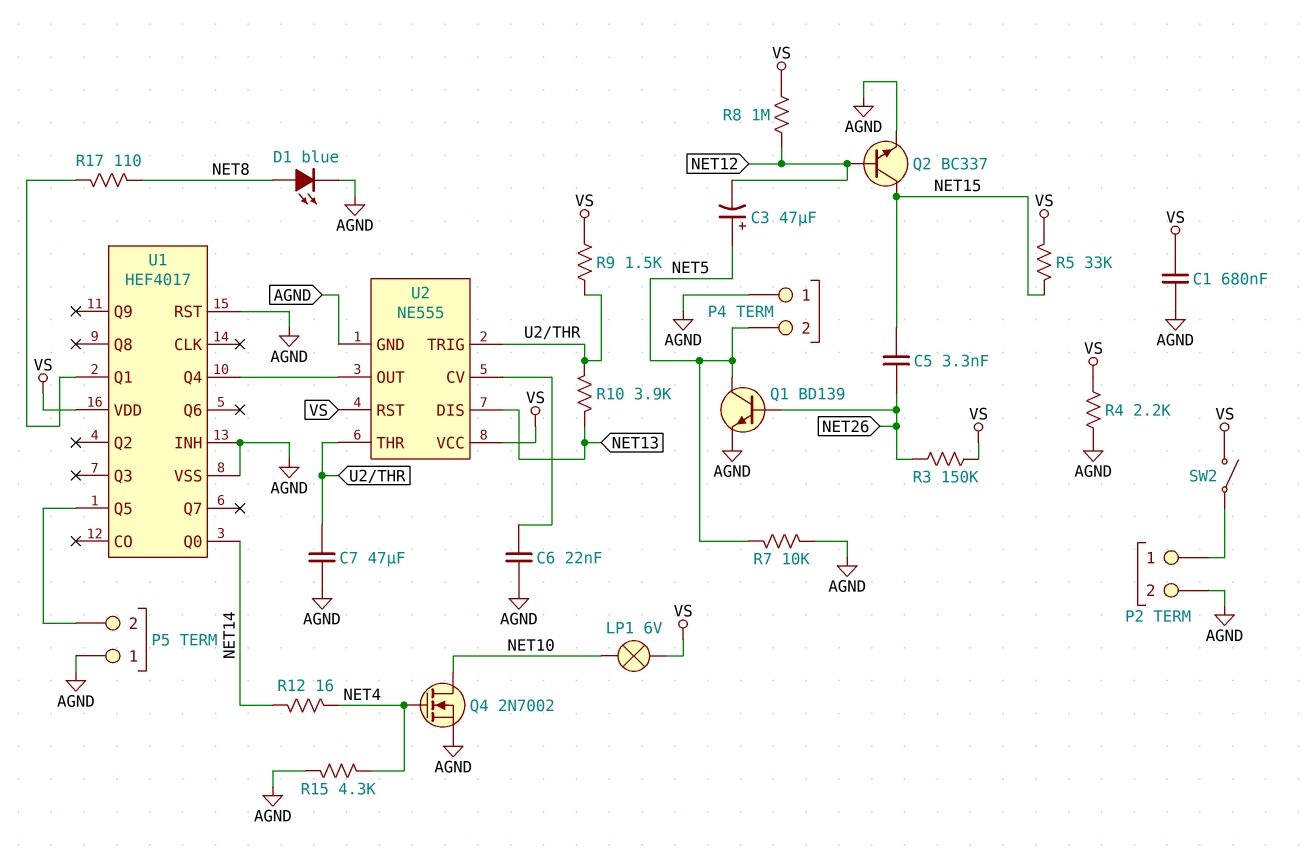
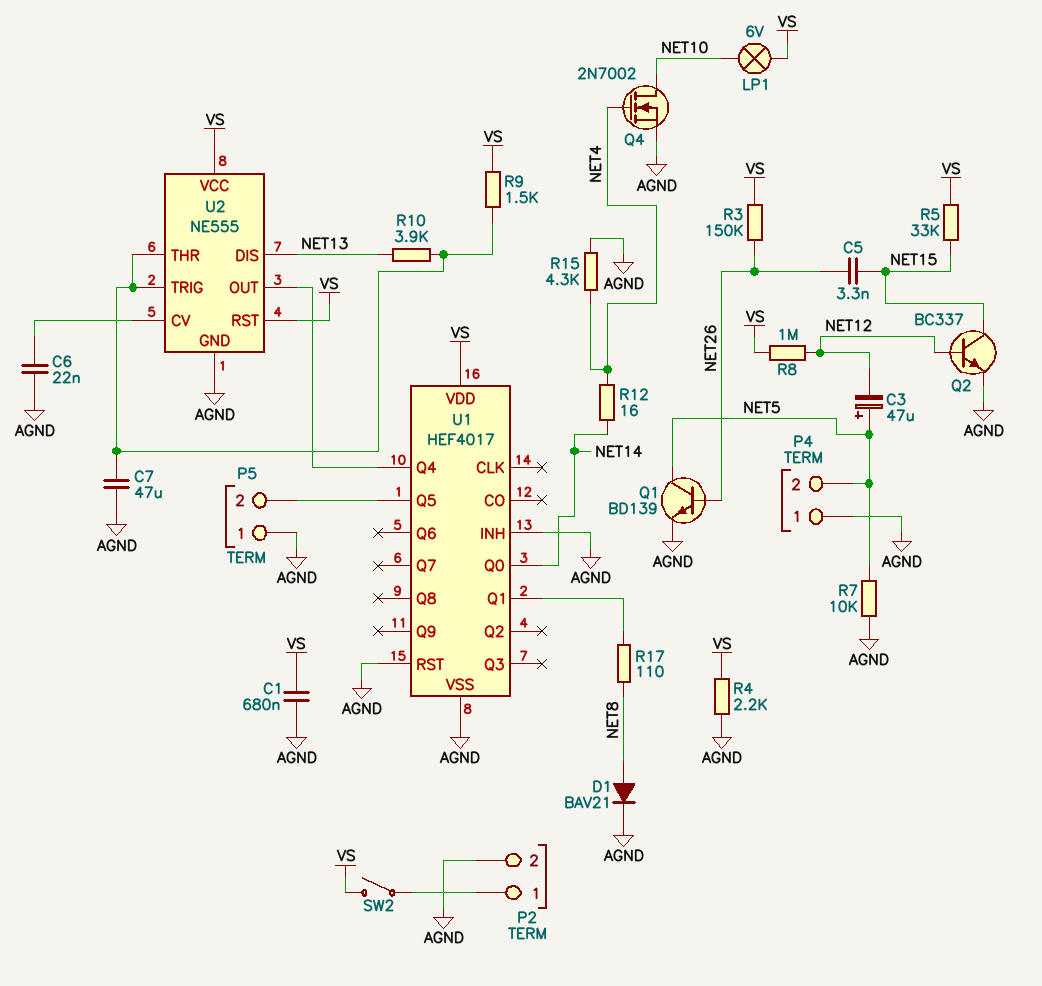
D1: LED blue (A NET8, K AGND) -> diode BAV21 (A NET8, K AGND)

